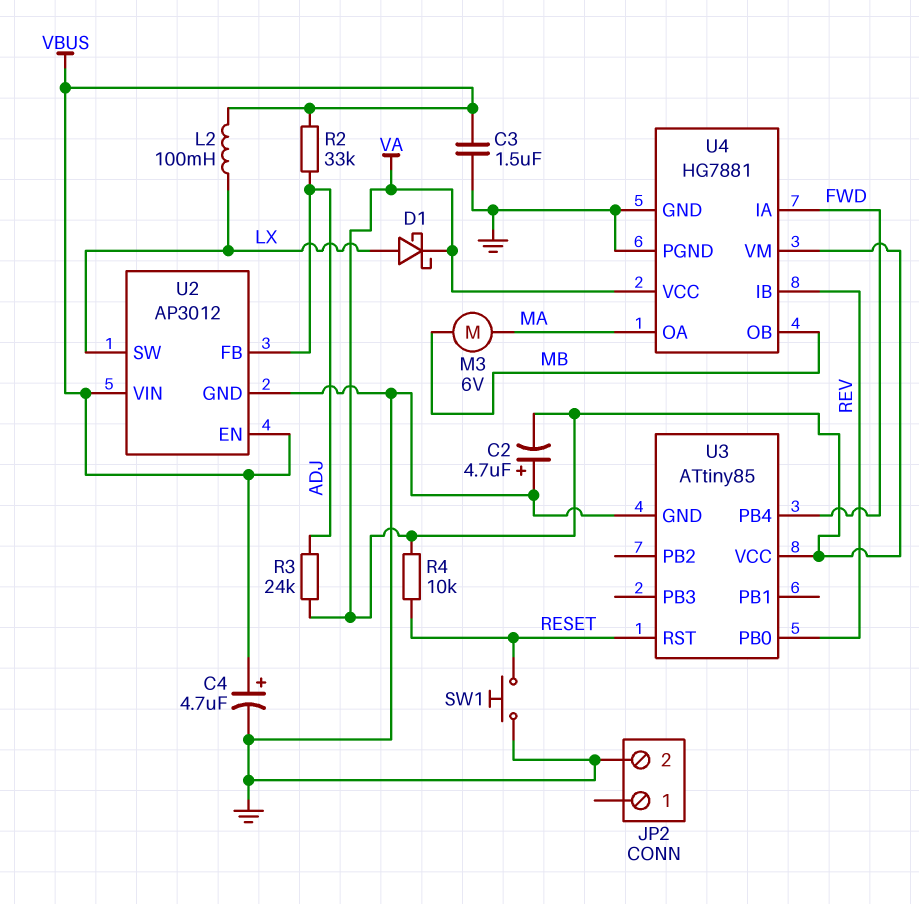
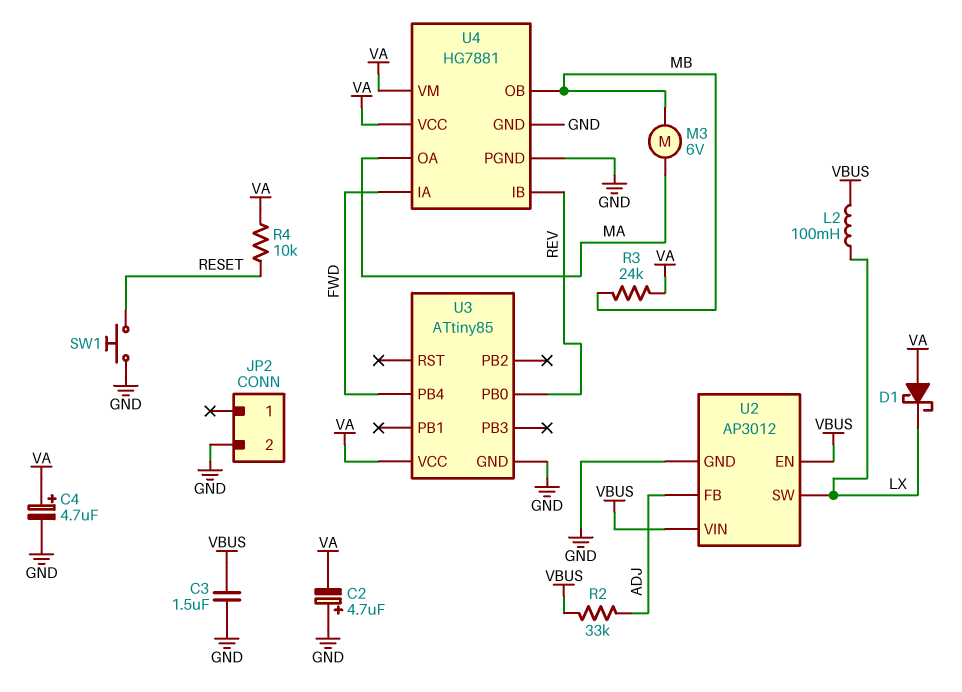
C4: 4.7uF (plus VBUS, minus GND) -> 4.7uF (plus VA, minus GND)
D1: schottky (A LX, K VA) -> schottky (A VA, K LX)
R3: 24k (ADJ, VA) -> 24k (MB, VA)
U3 pin RST: RESET -> none

